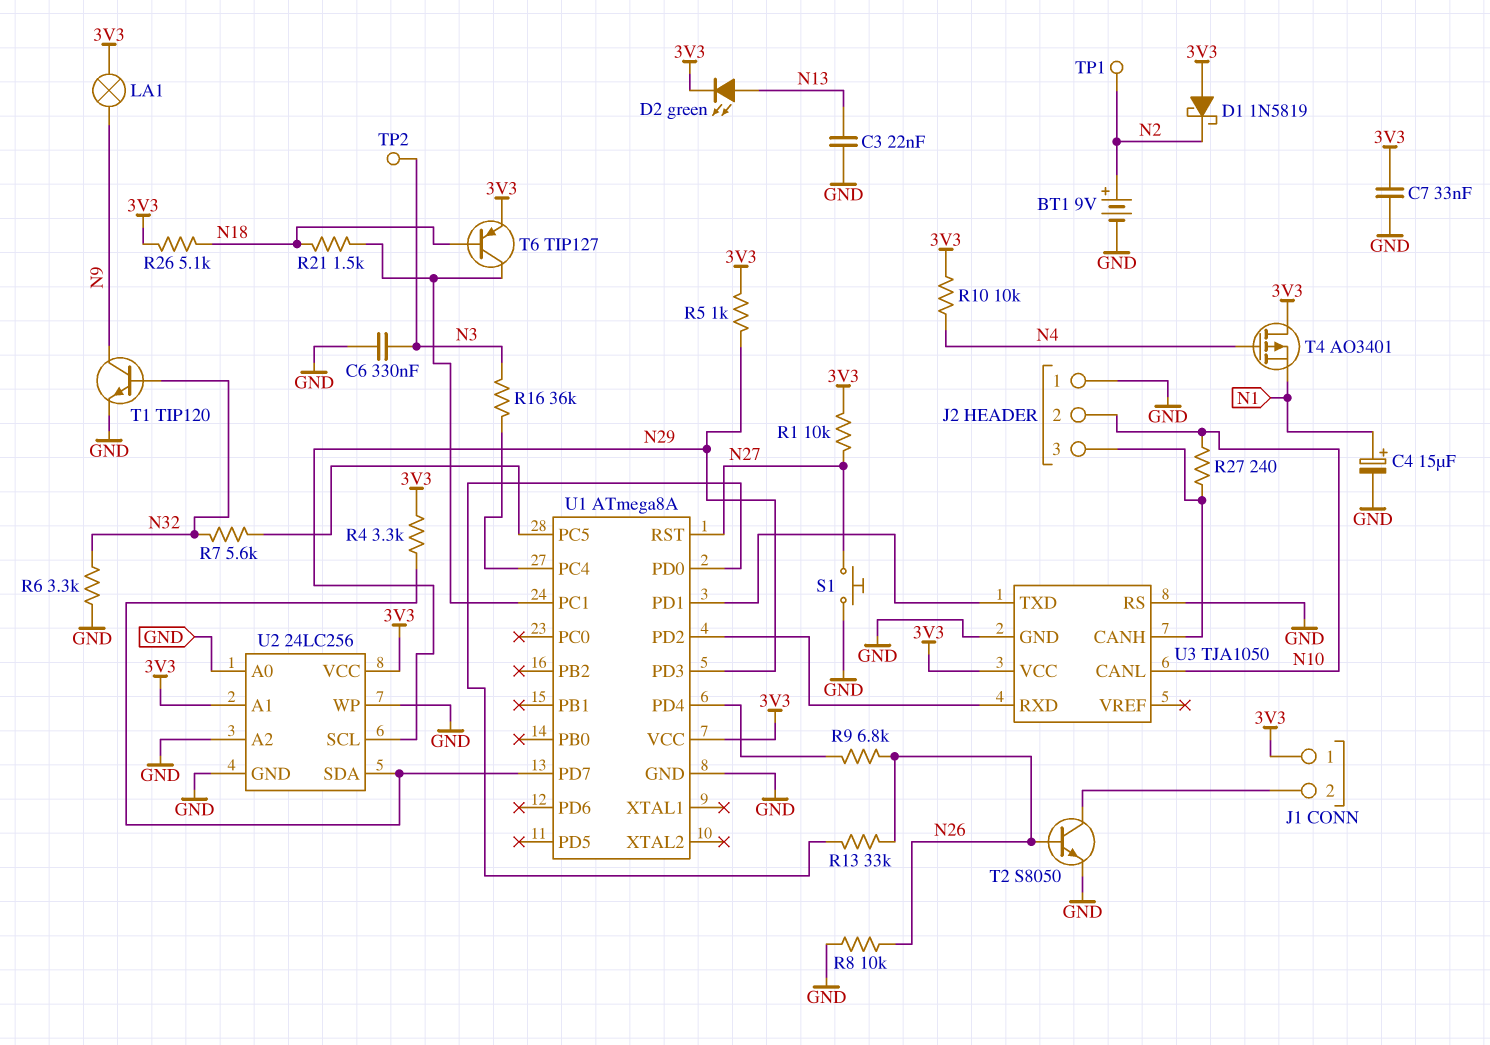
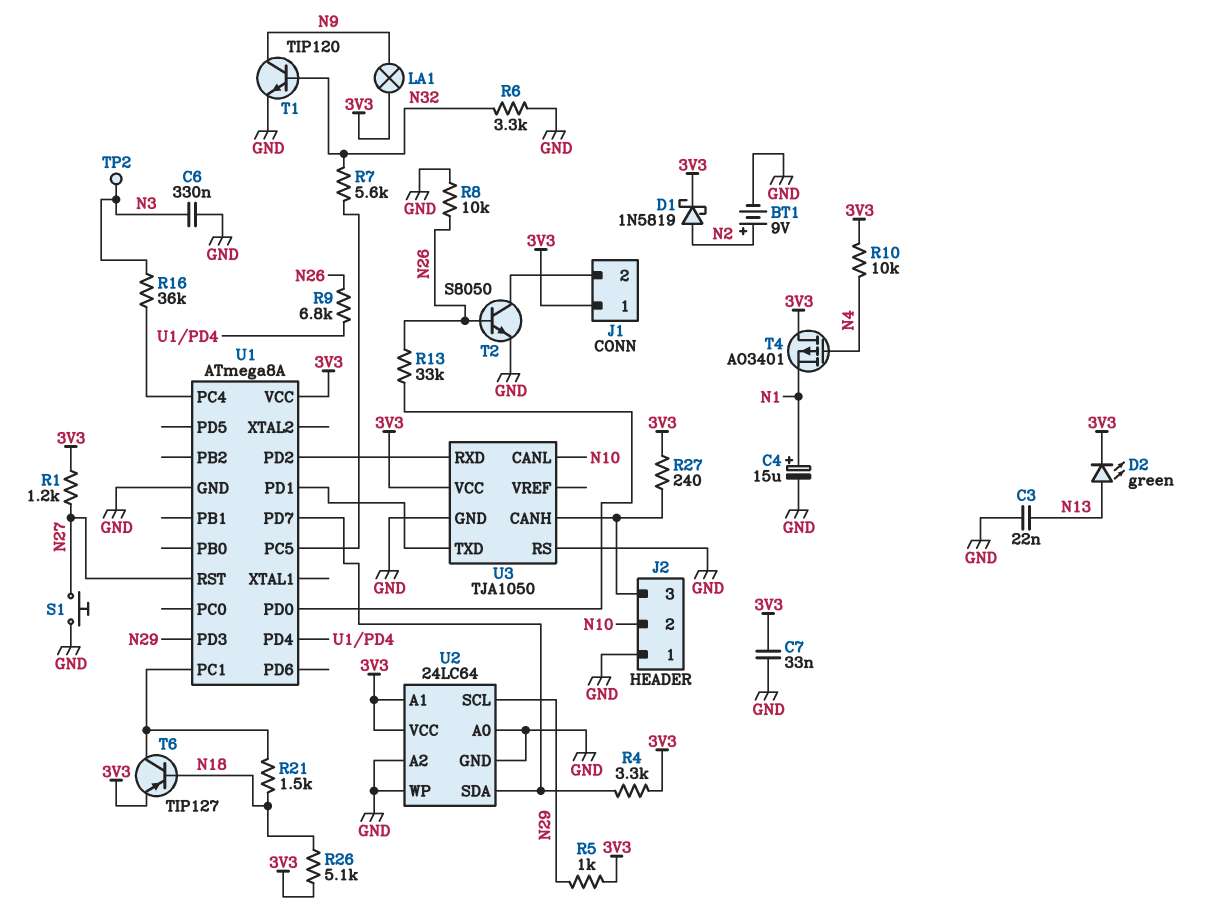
D1: schottky 1N5819 (A 3V3, K N2) -> schottky 1N5819 (A N2, K 3V3)
R1: 10k (3V3, N27) -> 1.2k (3V3, N27)
R27: 240 (J2/3, N10) -> 240 (3V3, J2/3)
TP1: test point (N2) -> none
U2: 24LC256 -> 24LC64

